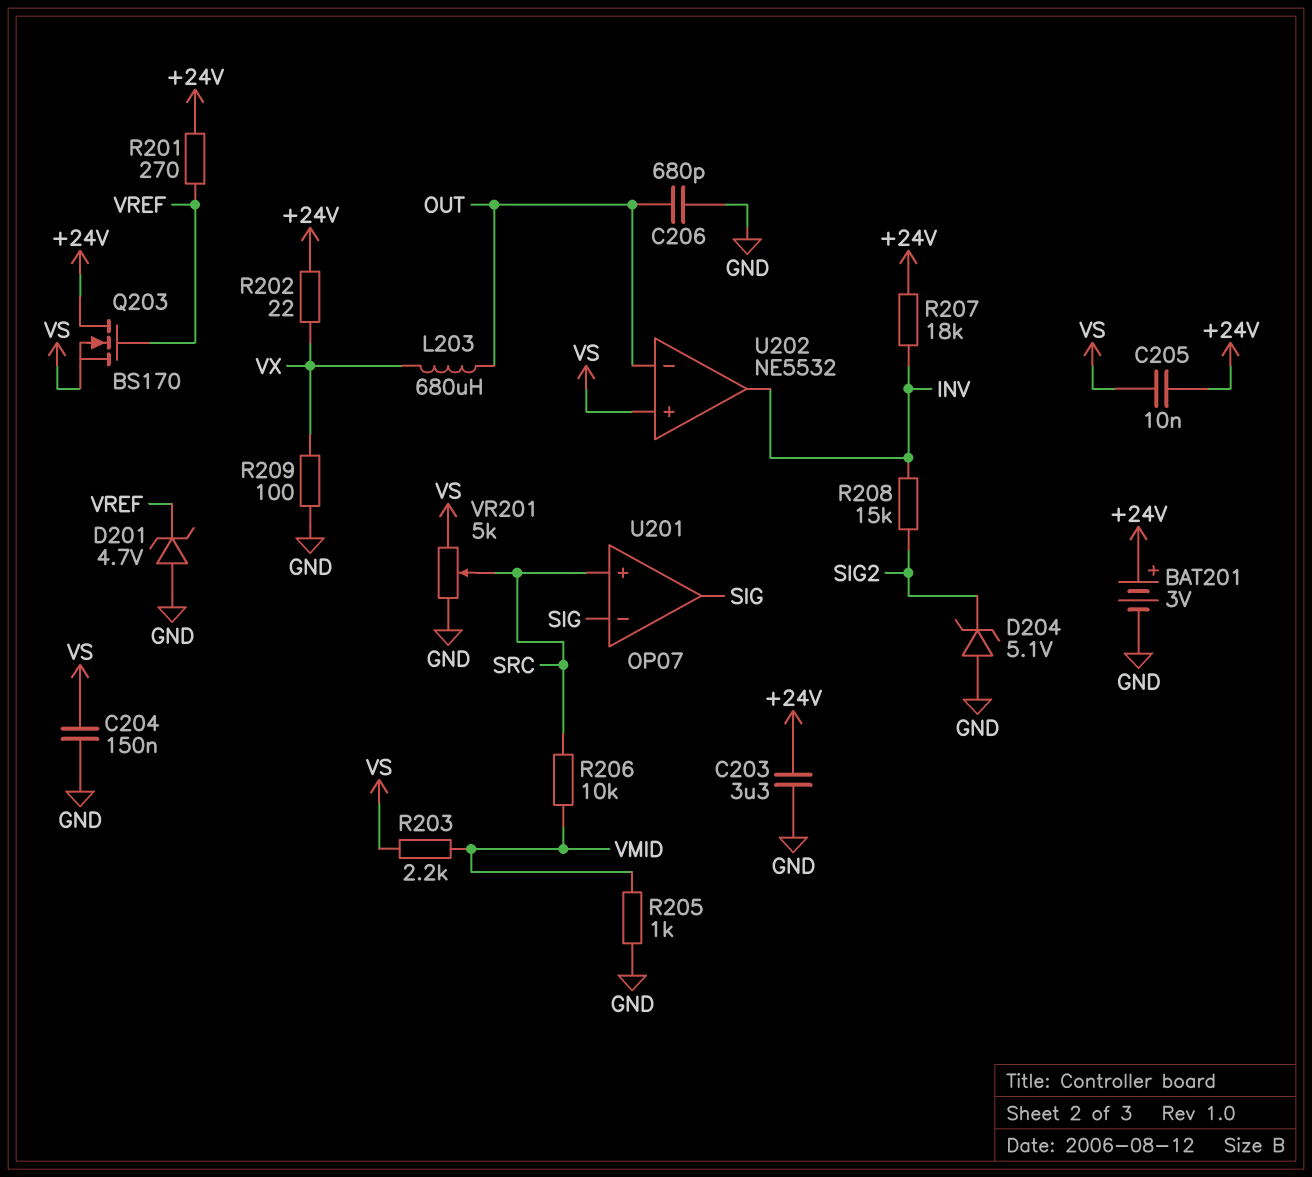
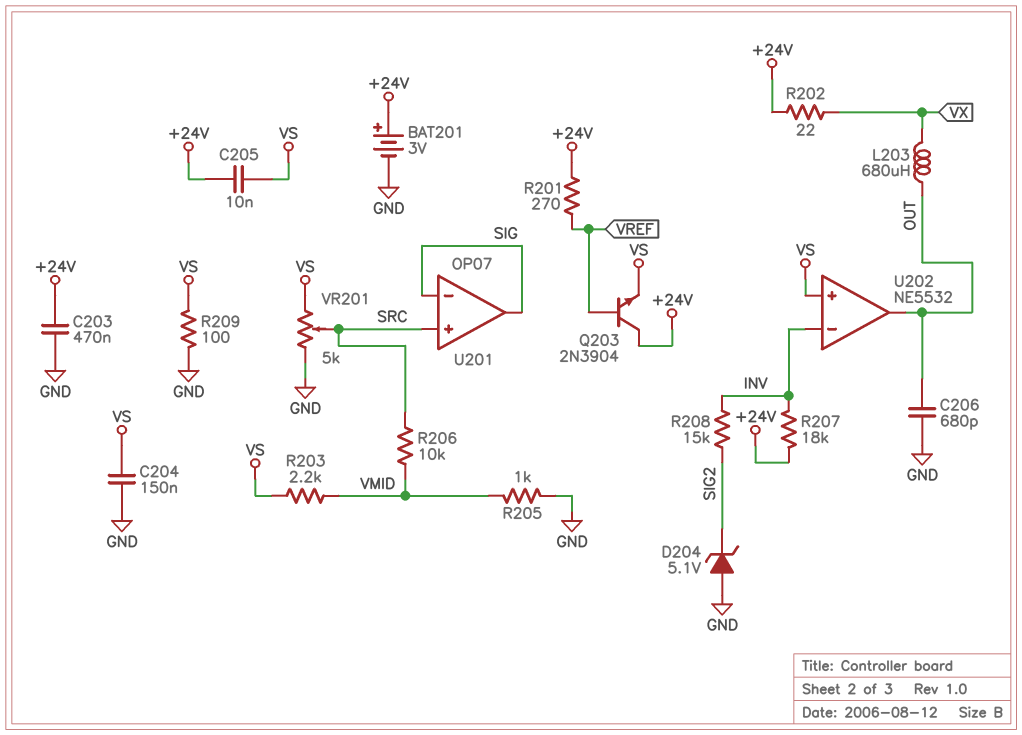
C203: 3.3uF (+24V, GND) -> 470nF (+24V, GND)
D201: zener 4.7V (A GND, K VREF) -> none
Q203: NMOS BS170 (G VREF, D +24V, S VS) -> NPN 2N3904 (B VREF, C +24V, E VS)
R209: 100 (GND, VX) -> 100 (GND, VS)
U202 pin in-: OUT -> INV
U202 pin out: INV -> OUT

